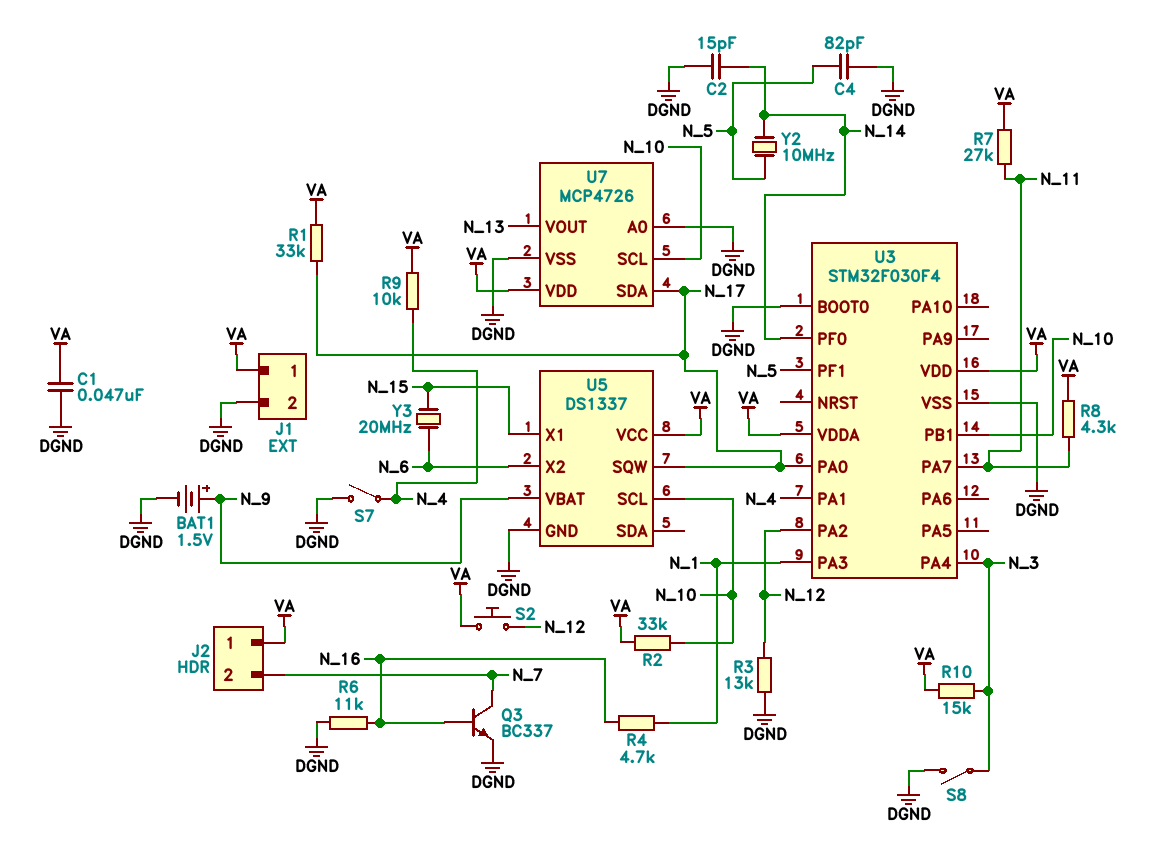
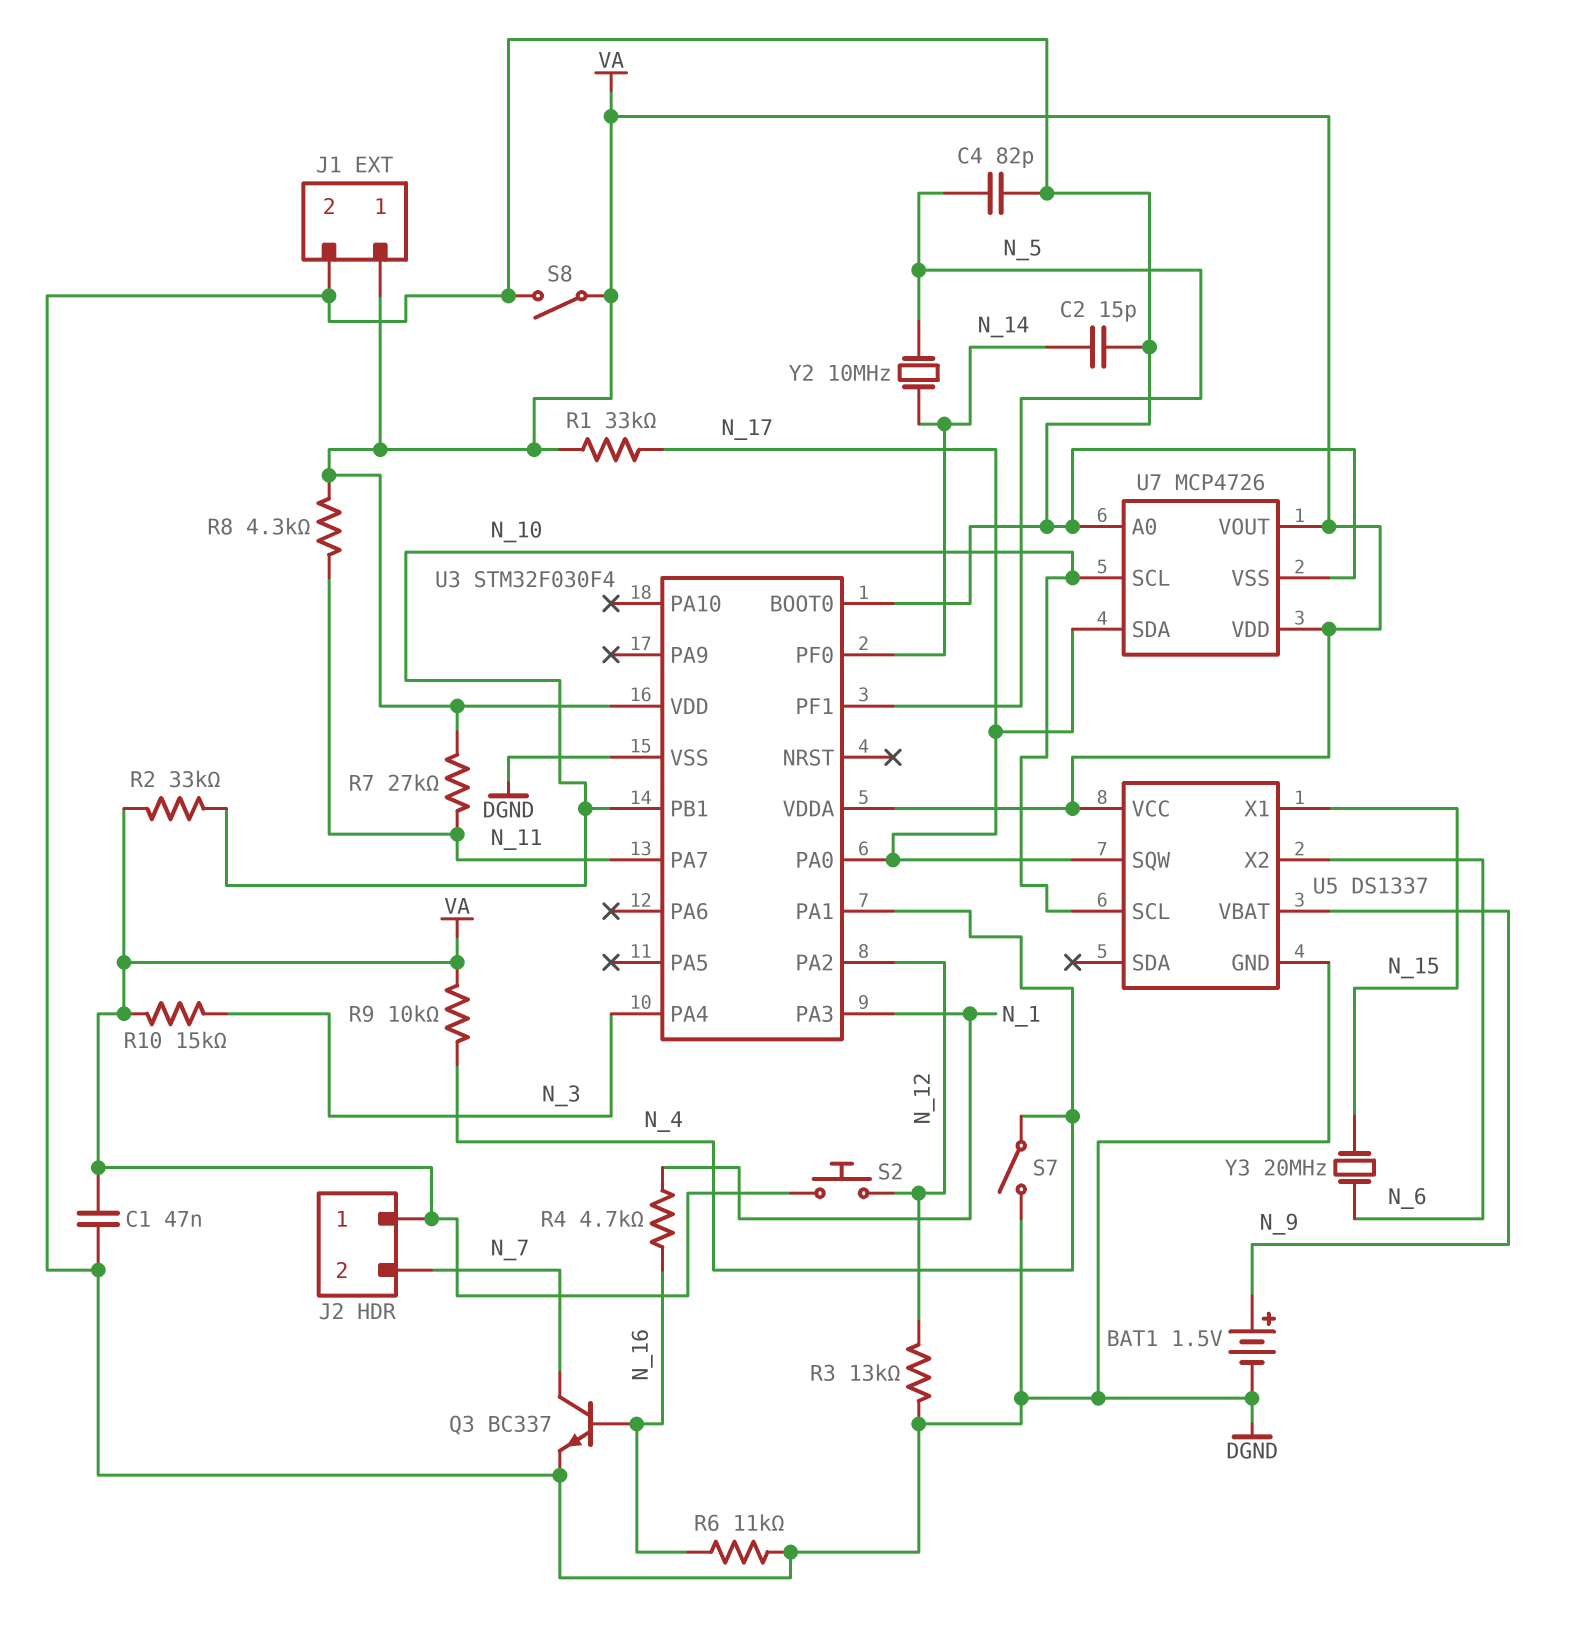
S8: switch (DGND, N_3) -> switch (DGND, VA)
U7 pin VOUT: N_13 -> VA

